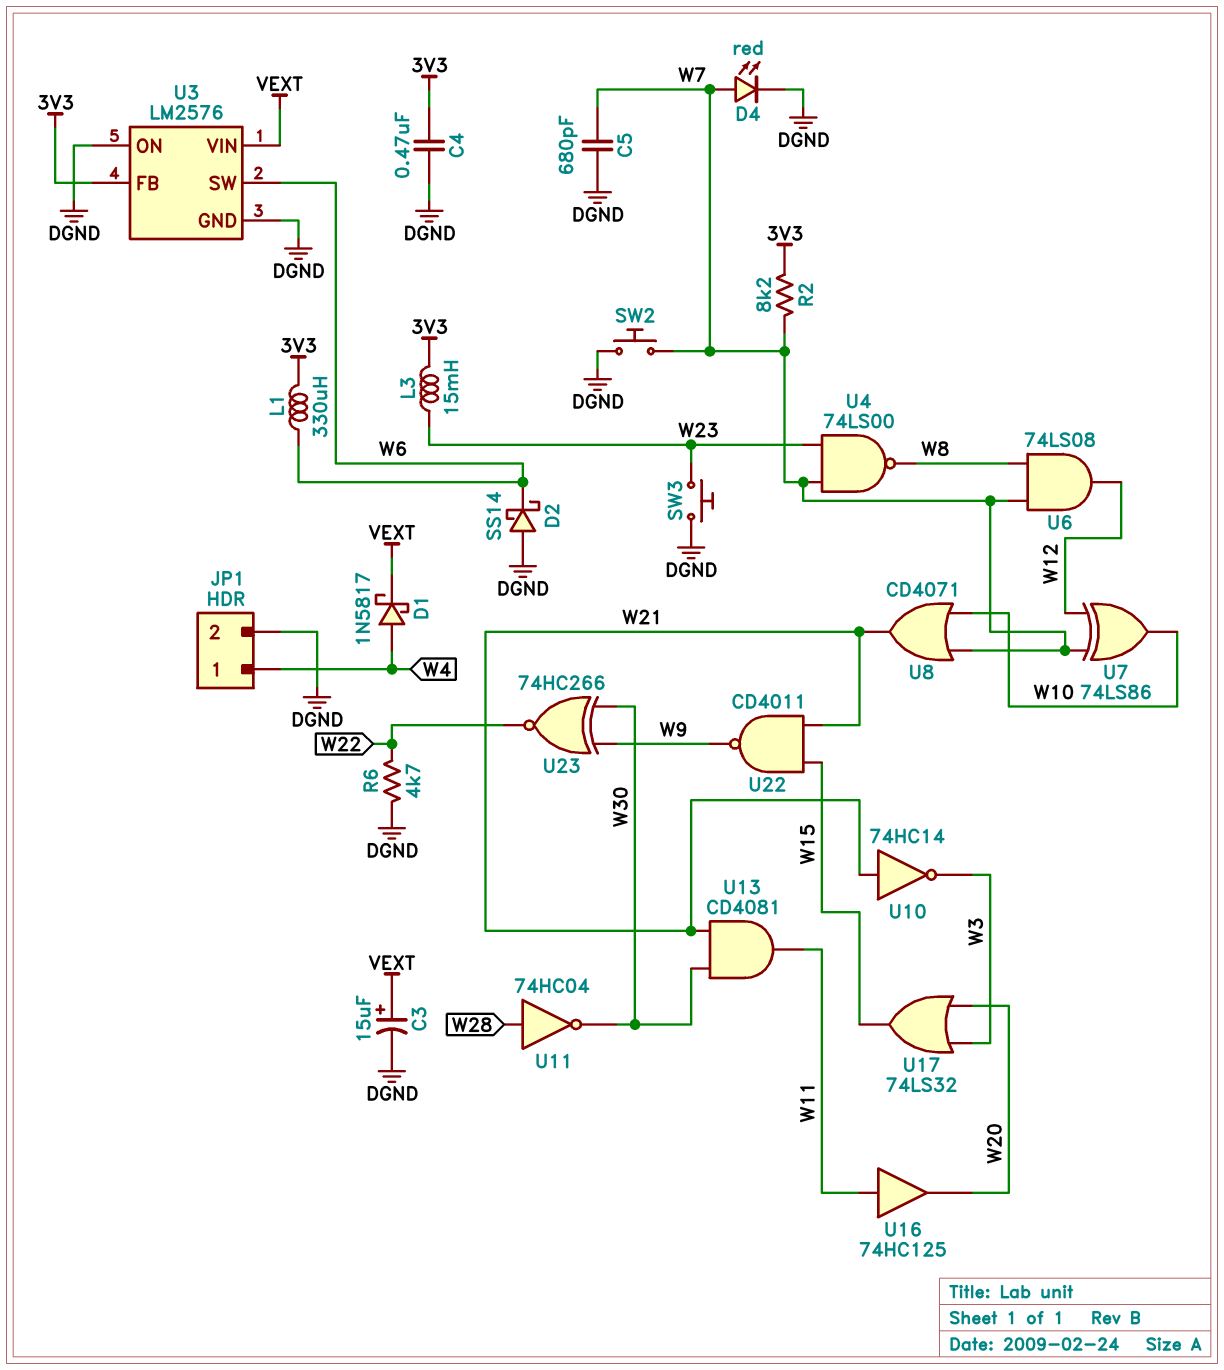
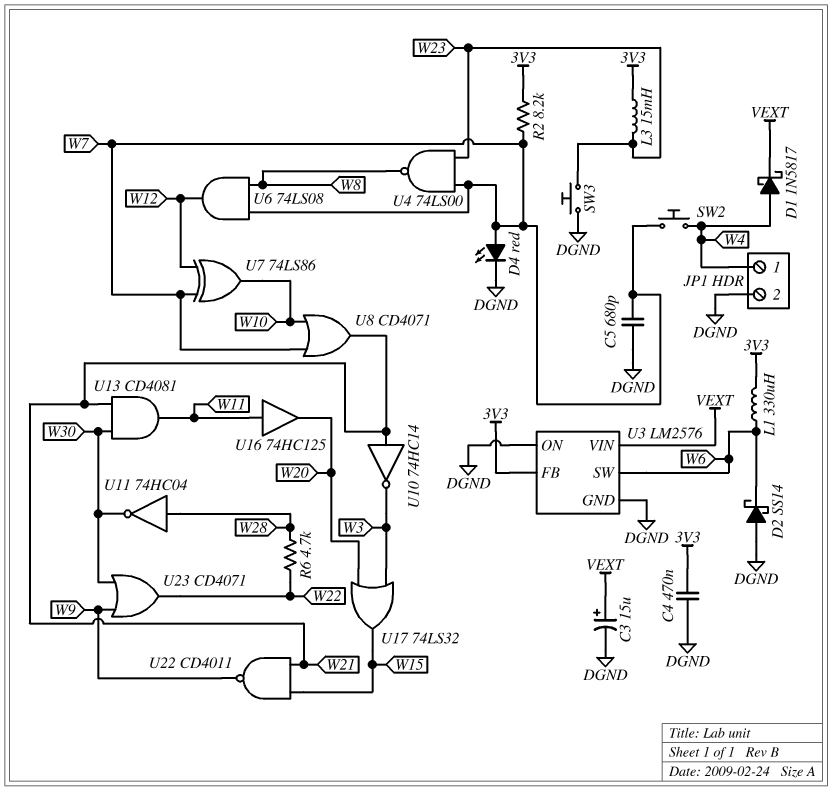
R6: 4.7k (DGND, W22) -> 4.7k (W22, W28)
SW2: button (DGND, W7) -> button (W4, W7)
U23: XNOR 74HC266 (in W9, in W30, out W22) -> OR CD4071 (in W9, in W30, out W22)

